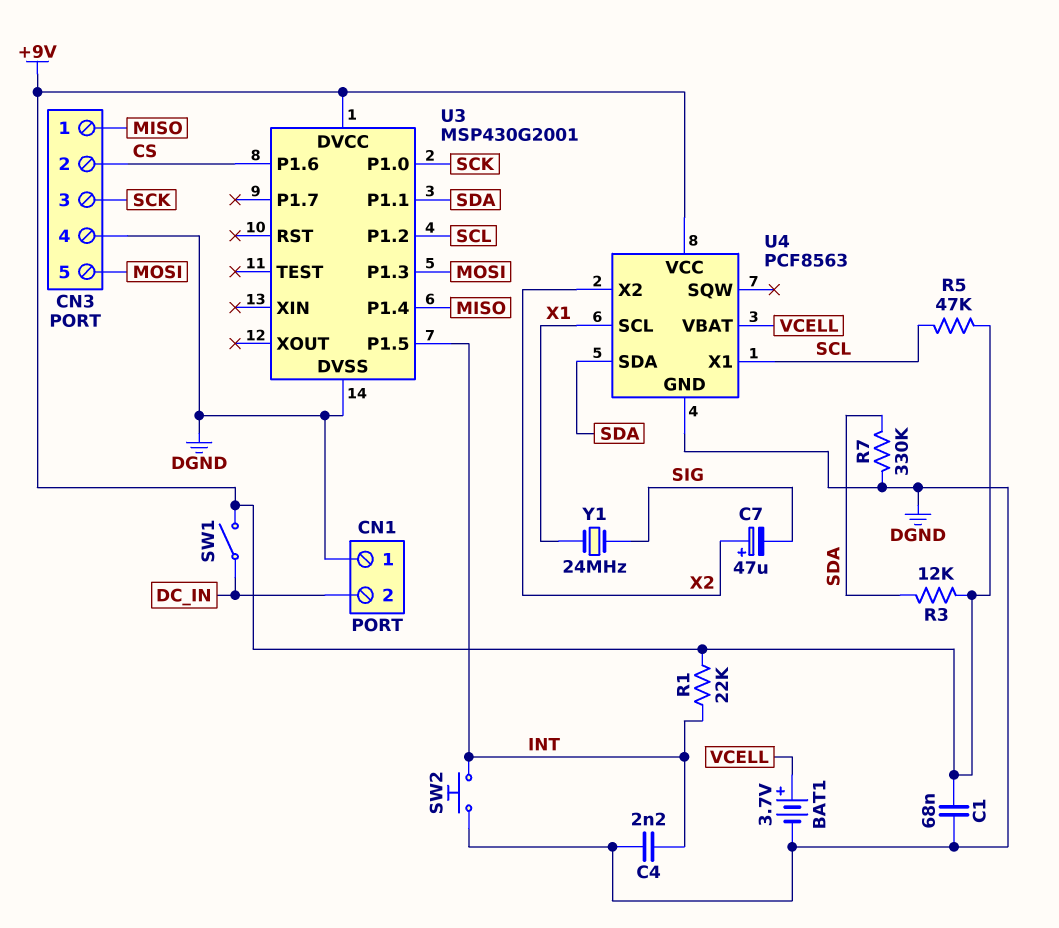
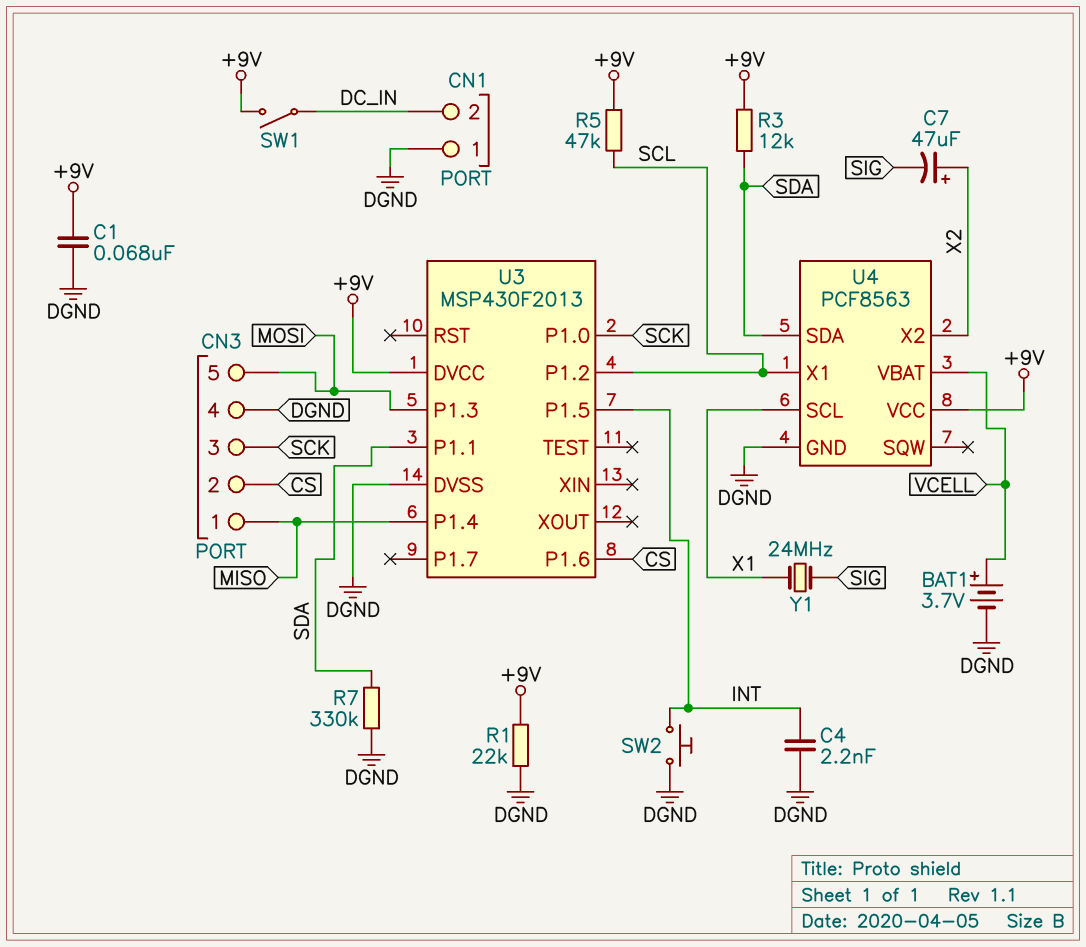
R1: 22k (+9V, INT) -> 22k (+9V, DGND)
U3: MSP430G2001 -> MSP430F2013

